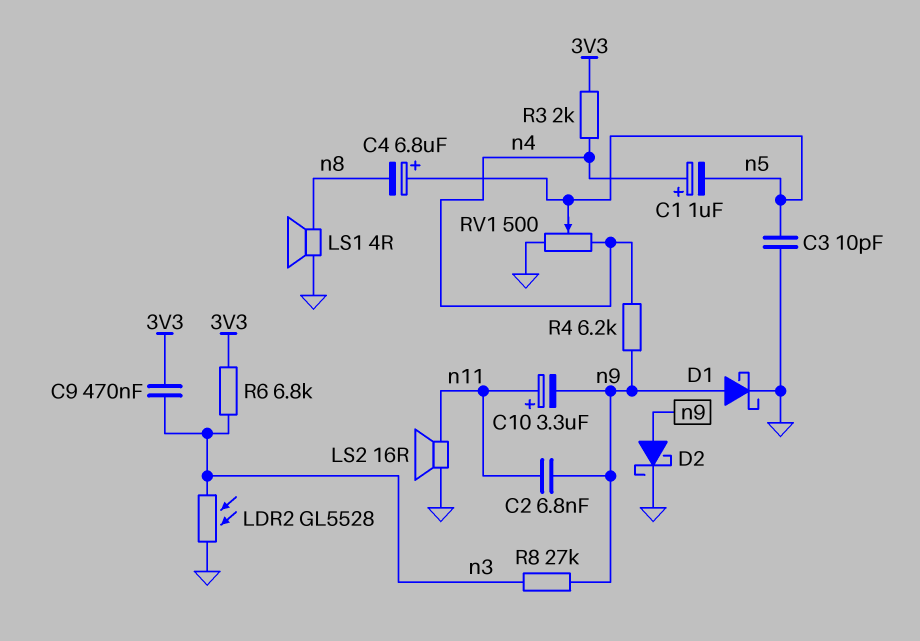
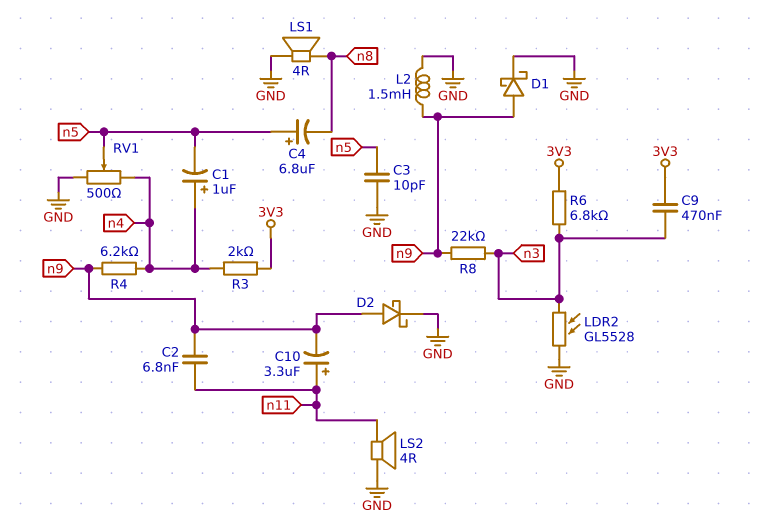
L2: none -> 1.5mH (GND, n9)
LS2: speaker 16R (GND, n11) -> speaker 4R (GND, n11)
R8: 27k (n3, n9) -> 22k (n3, n9)

